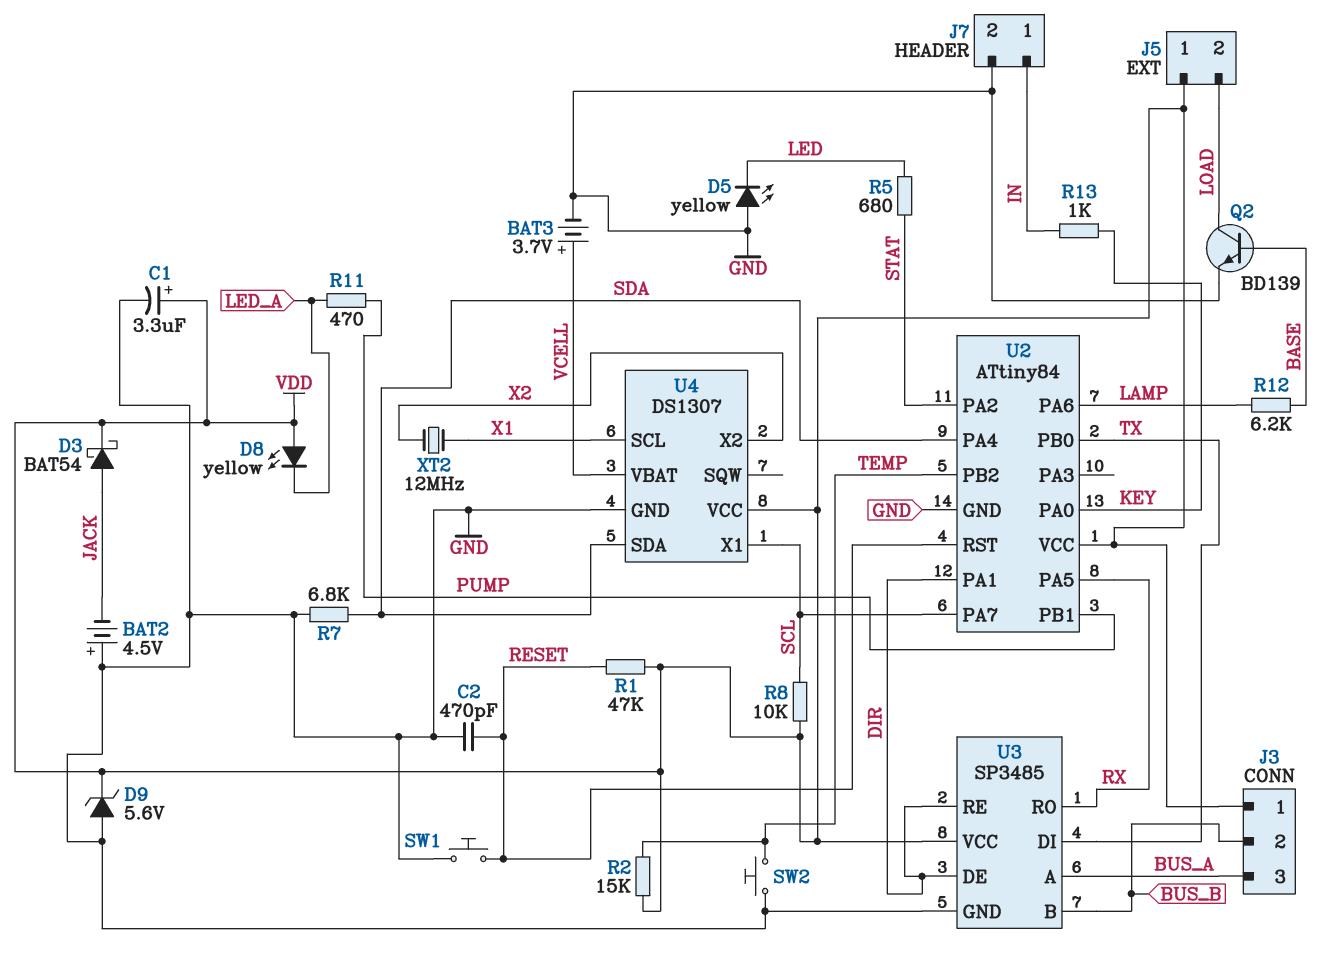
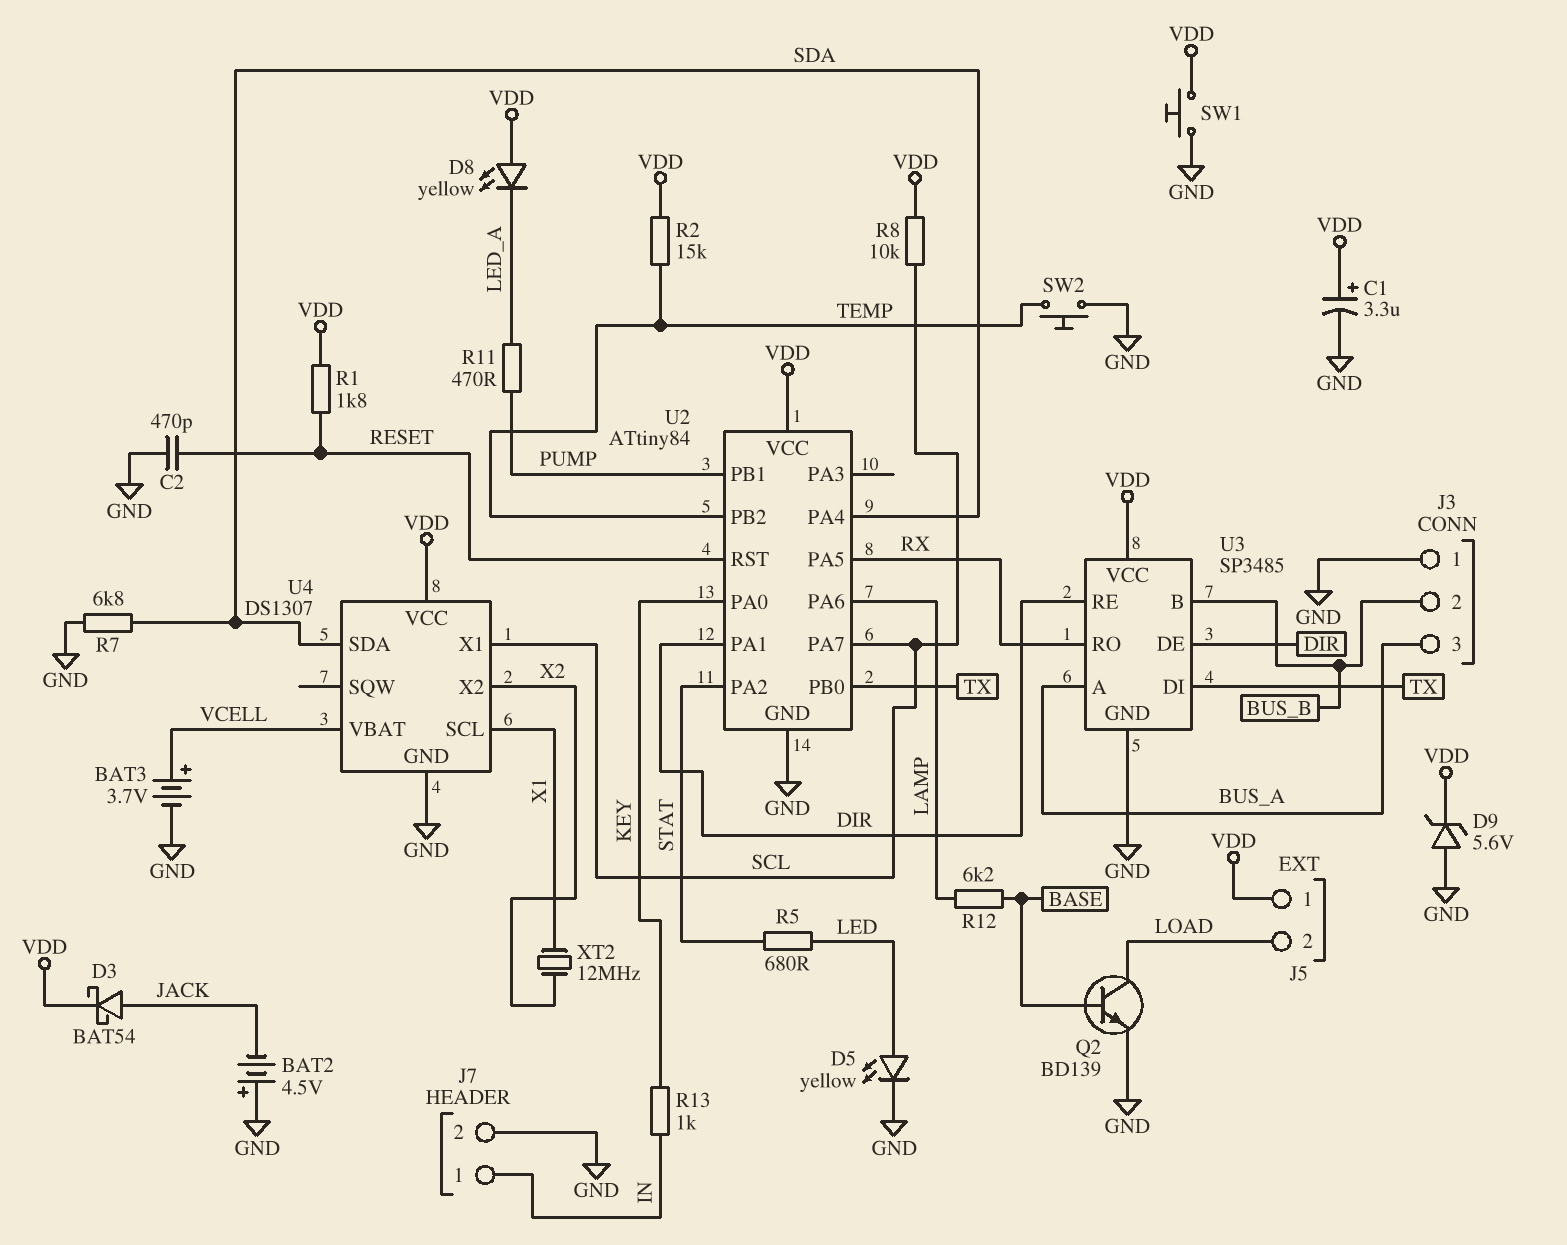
D5: LED yellow (A GND, K LED) -> LED yellow (A LED, K GND)
J3 pin 1: VDD -> GND
R1: 47k (RESET, VDD) -> 1.8k (RESET, VDD)
SW1: button (GND, RESET) -> button (GND, VDD)

